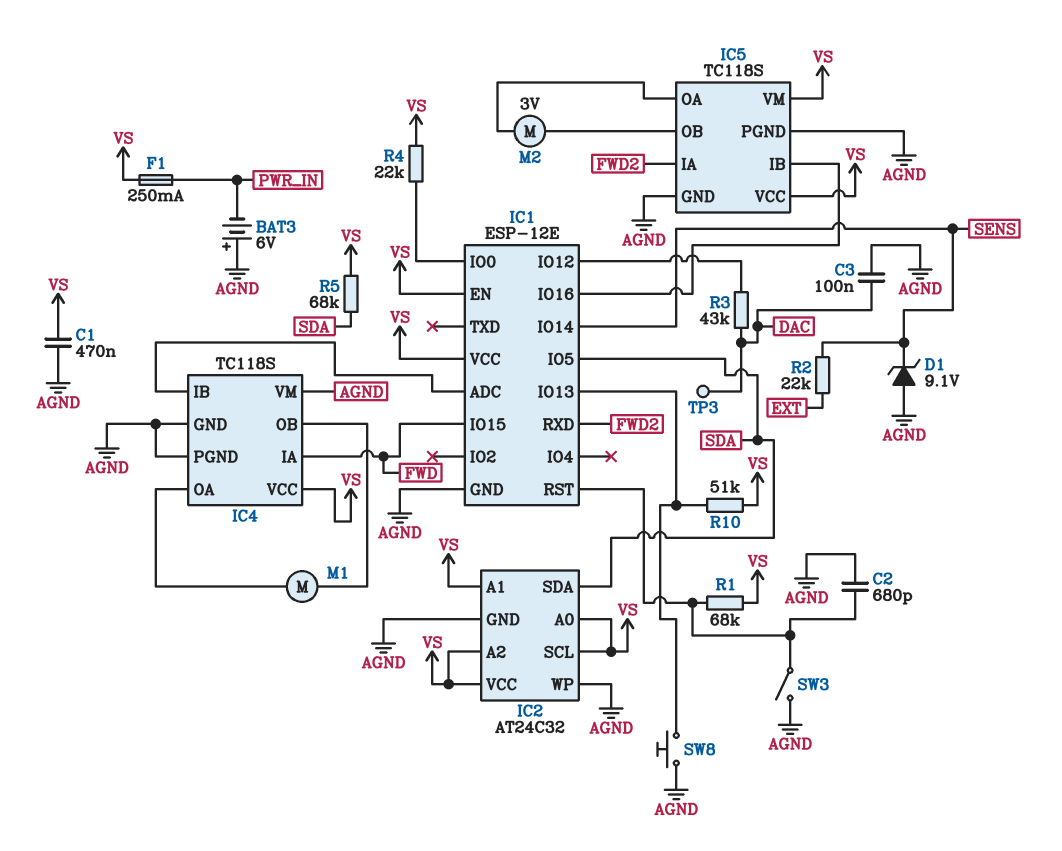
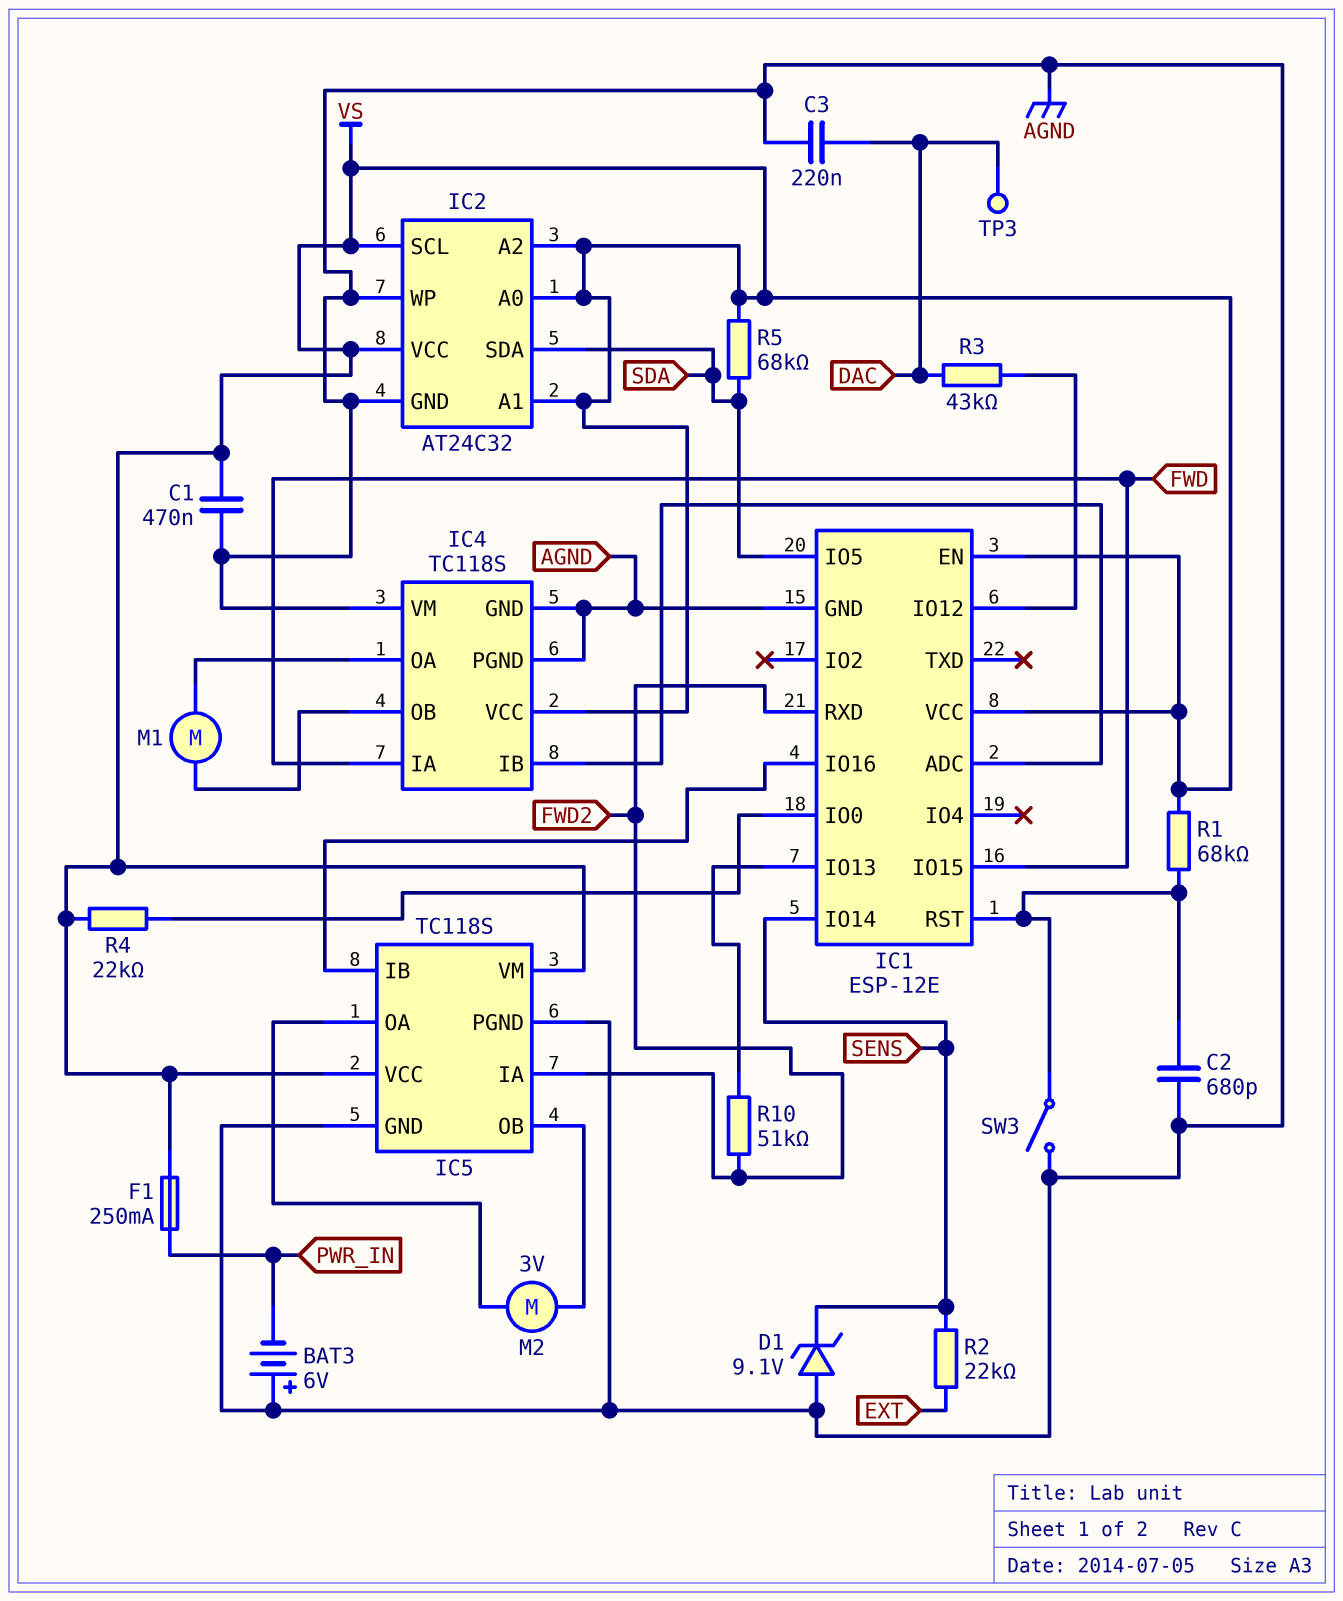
C3: 100nF (AGND, DAC) -> 220nF (AGND, DAC)
R10: 51k (IC1/IO13, VS) -> 51k (FWD2, IC1/IO13)
SW8: button (AGND, IC1/IO13) -> none

